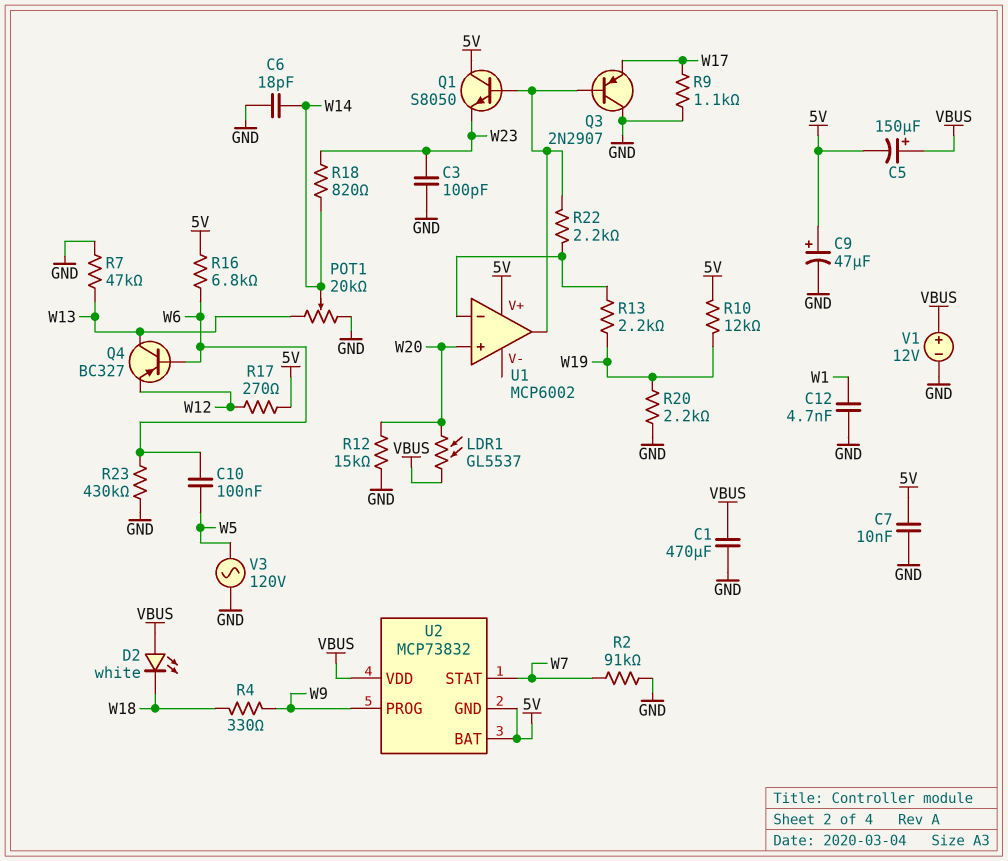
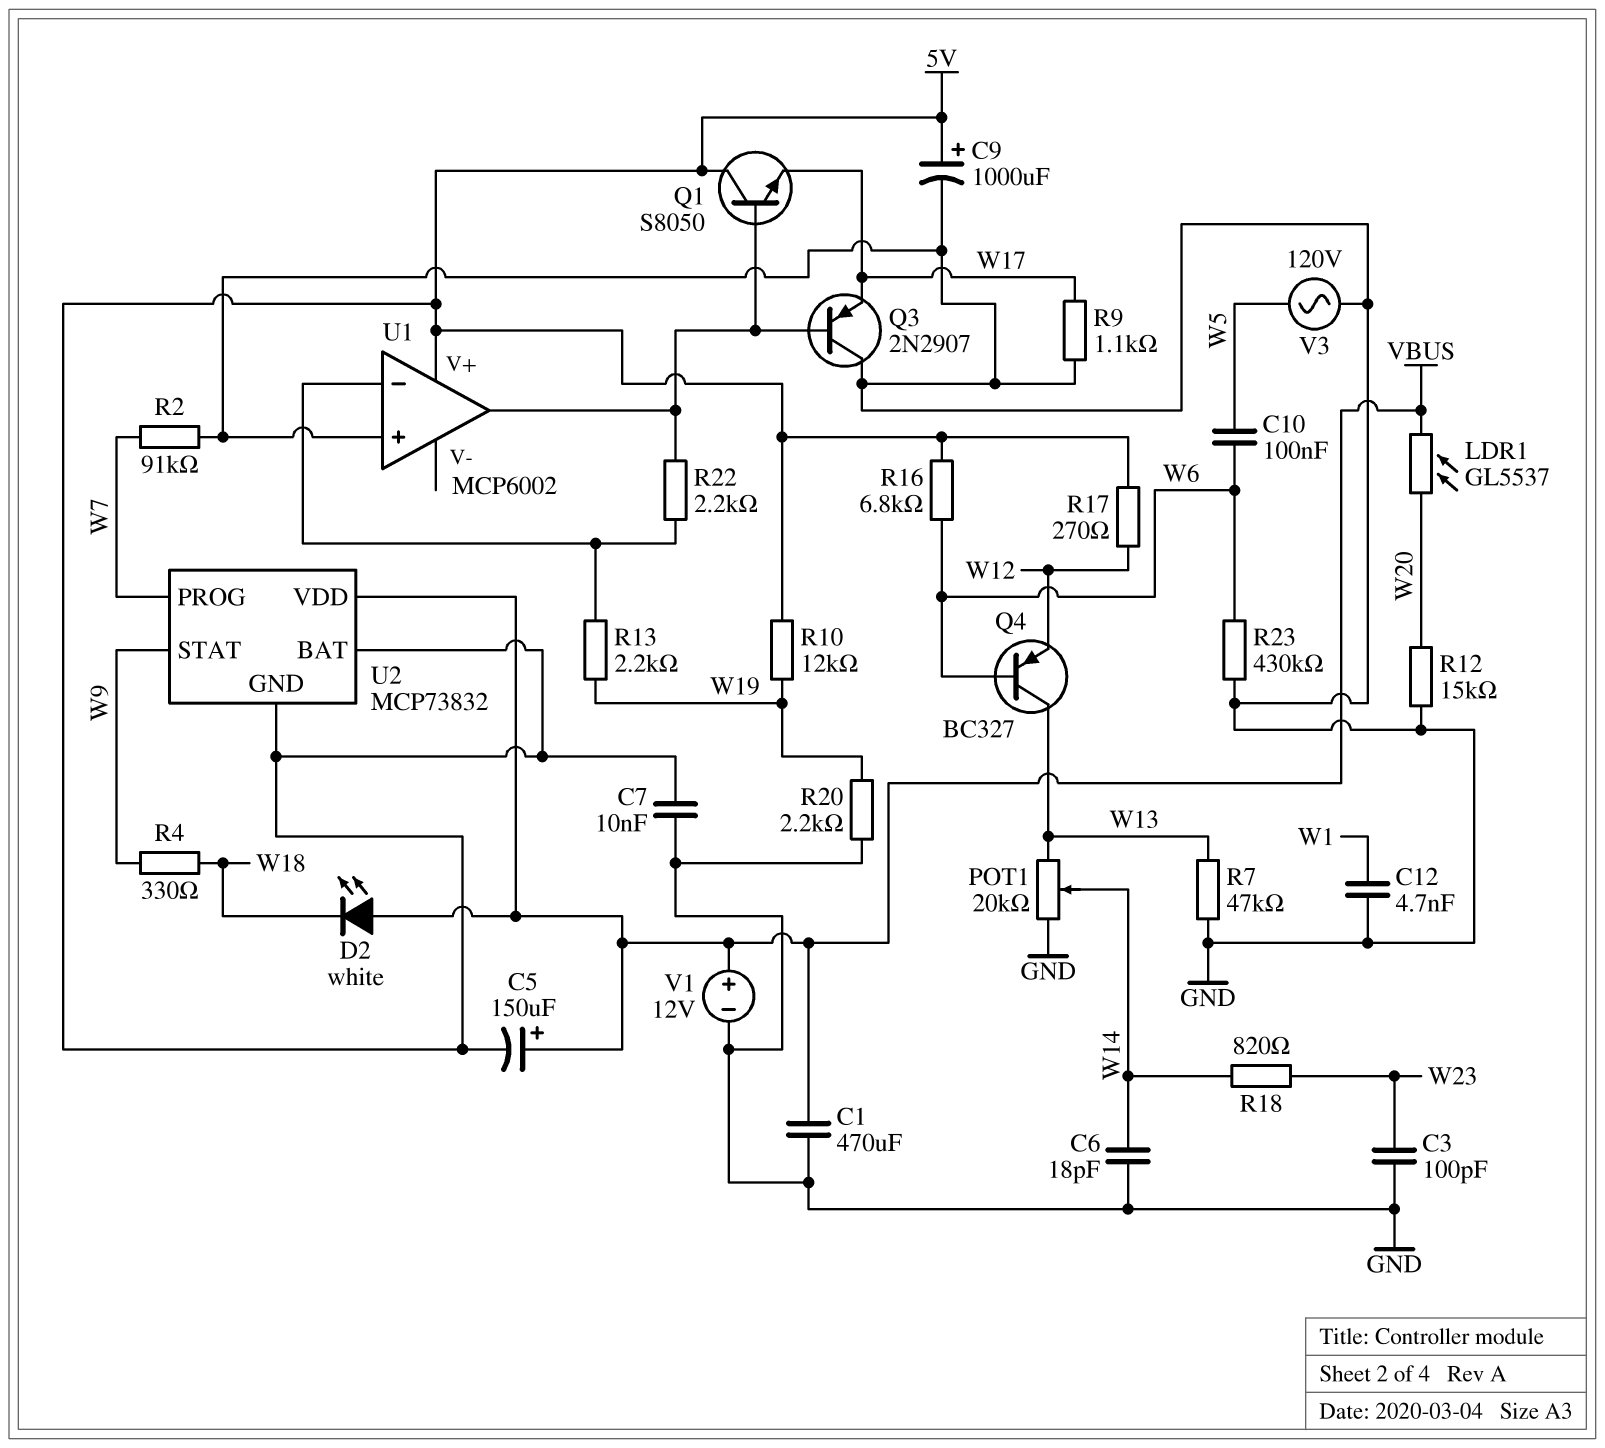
C9: 47uF (plus 5V, minus GND) -> 1000uF (plus 5V, minus GND)
Q1: NPN S8050 (B U1/out, C 5V, E W23) -> NPN S8050 (B U1/out, C 5V, E W17)
U1 pin in+: W20 -> GND
U2 pin PROG: W9 -> W7
U2 pin STAT: W7 -> W9

